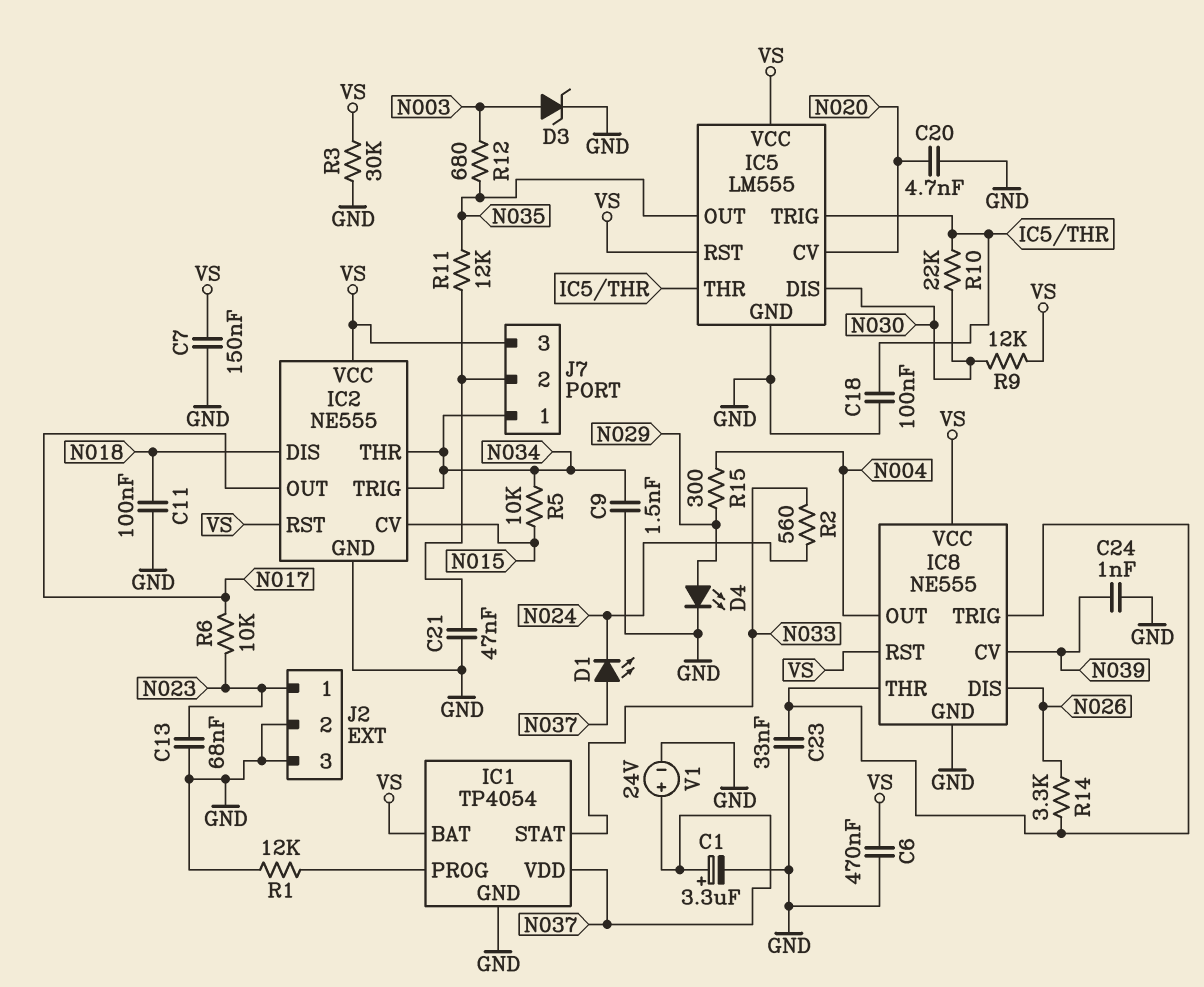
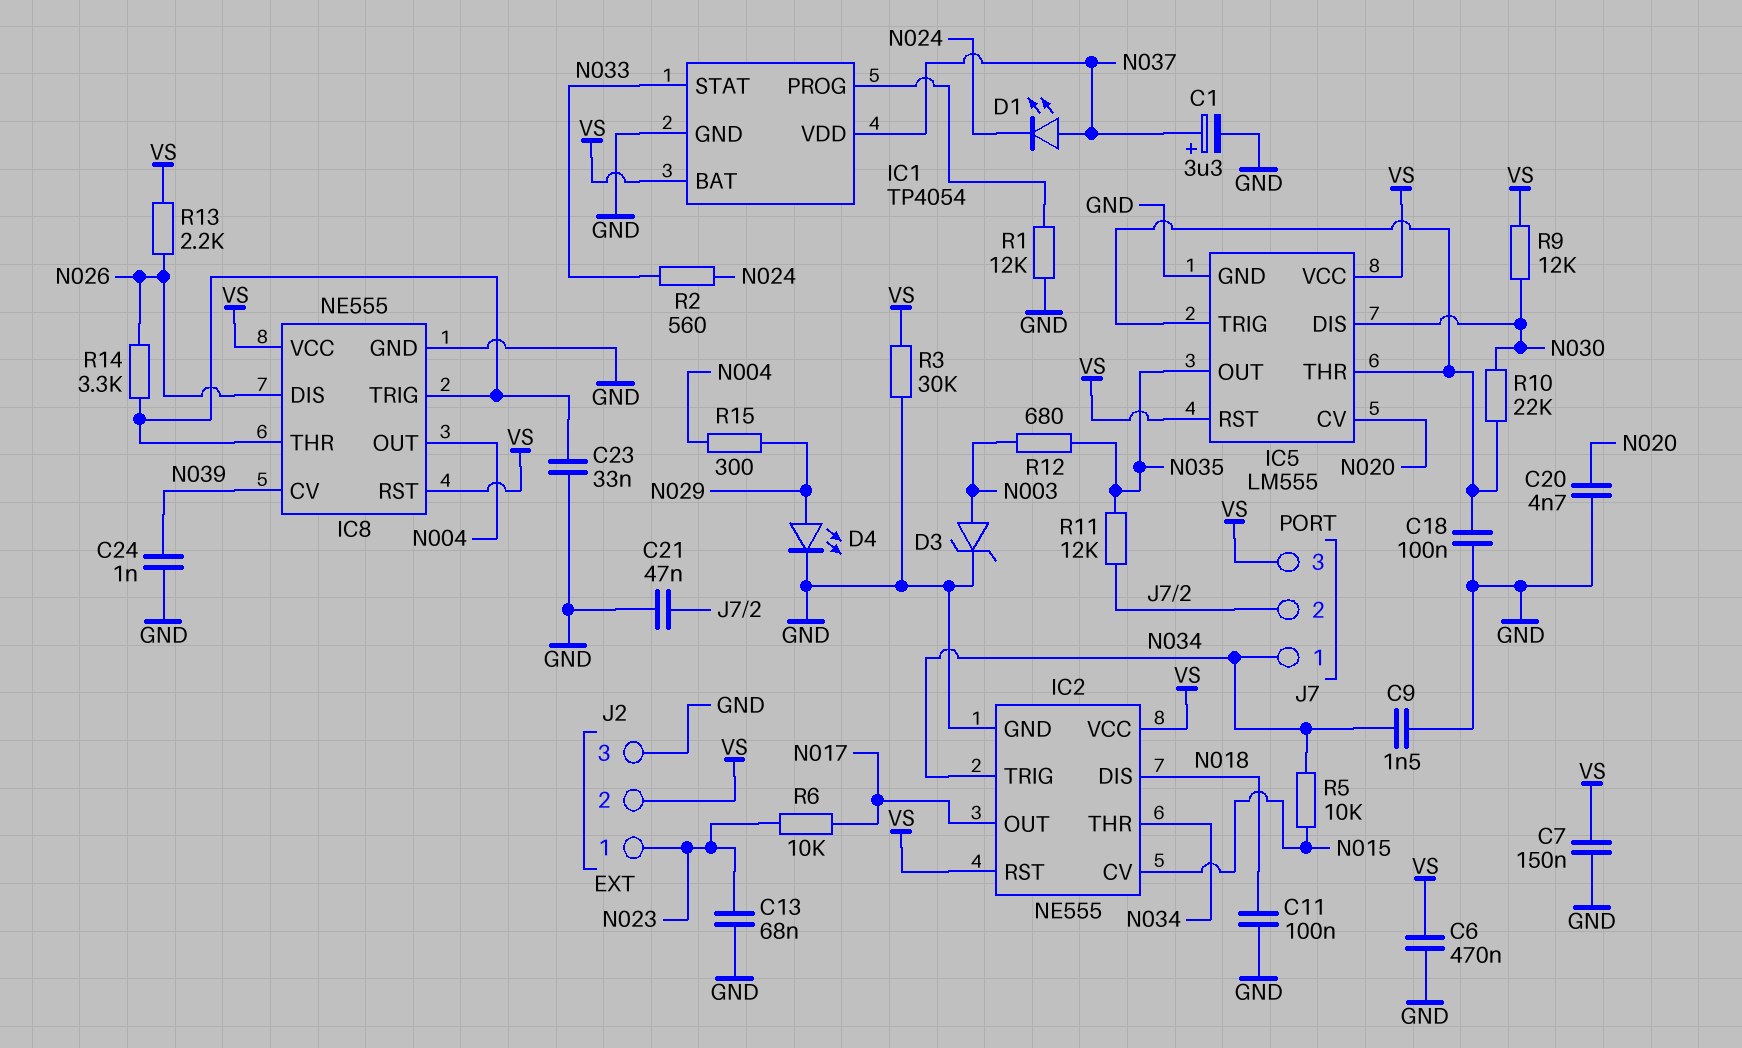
J2 pin 2: GND -> VS
R13: none -> 2.2k (N026, VS)
V1: 24V (plus N037, minus GND) -> none

